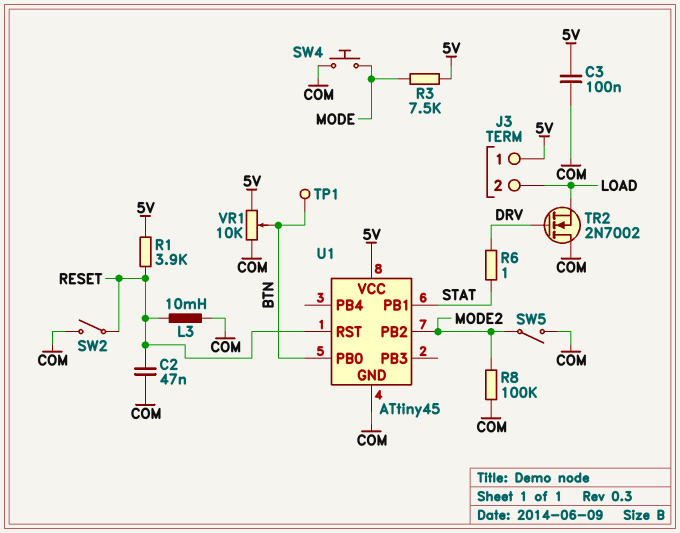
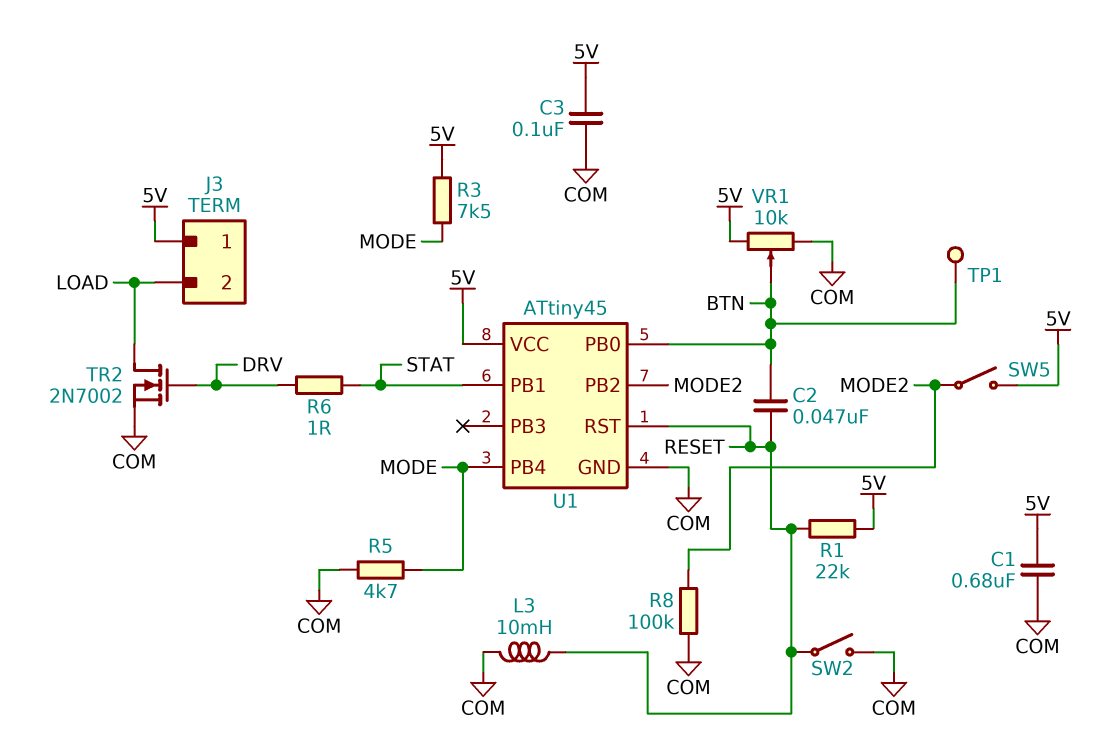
C1: none -> 680nF (5V, COM)
C2: 47nF (COM, RESET) -> 47nF (BTN, RESET)
R1: 3.9k (5V, RESET) -> 22k (5V, RESET)
R5: none -> 4.7k (COM, MODE)
SW4: button (COM, MODE) -> none
SW5: switch (COM, MODE2) -> switch (5V, MODE2)
TR2: NMOS 2N7002 (G DRV, D COM, S LOAD) -> NMOS 2N7002 (G DRV, D LOAD, S COM)
U1 pin PB4: none -> MODE

